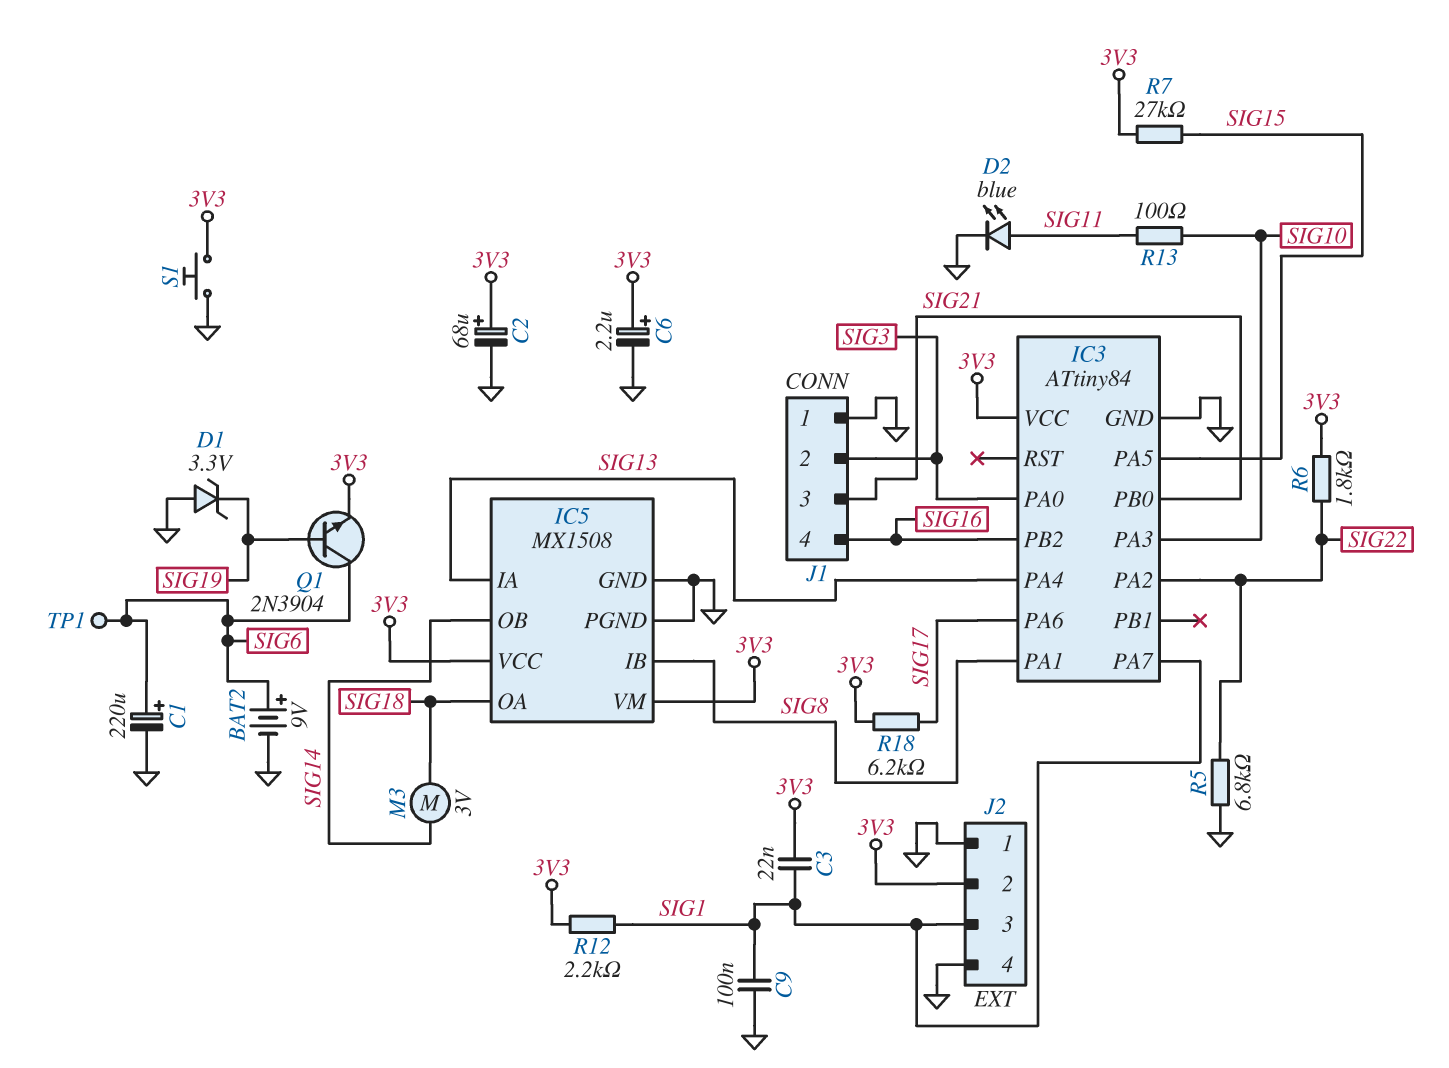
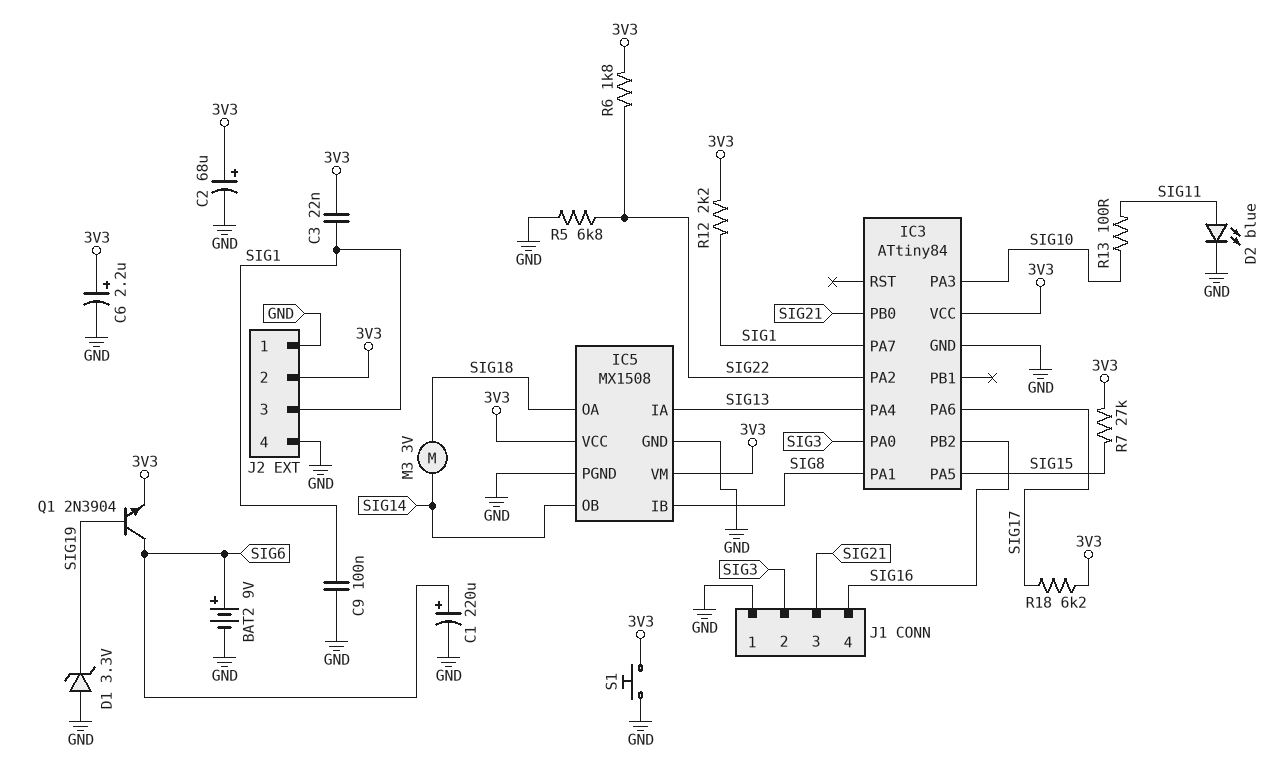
TP1: test point (SIG6) -> none

